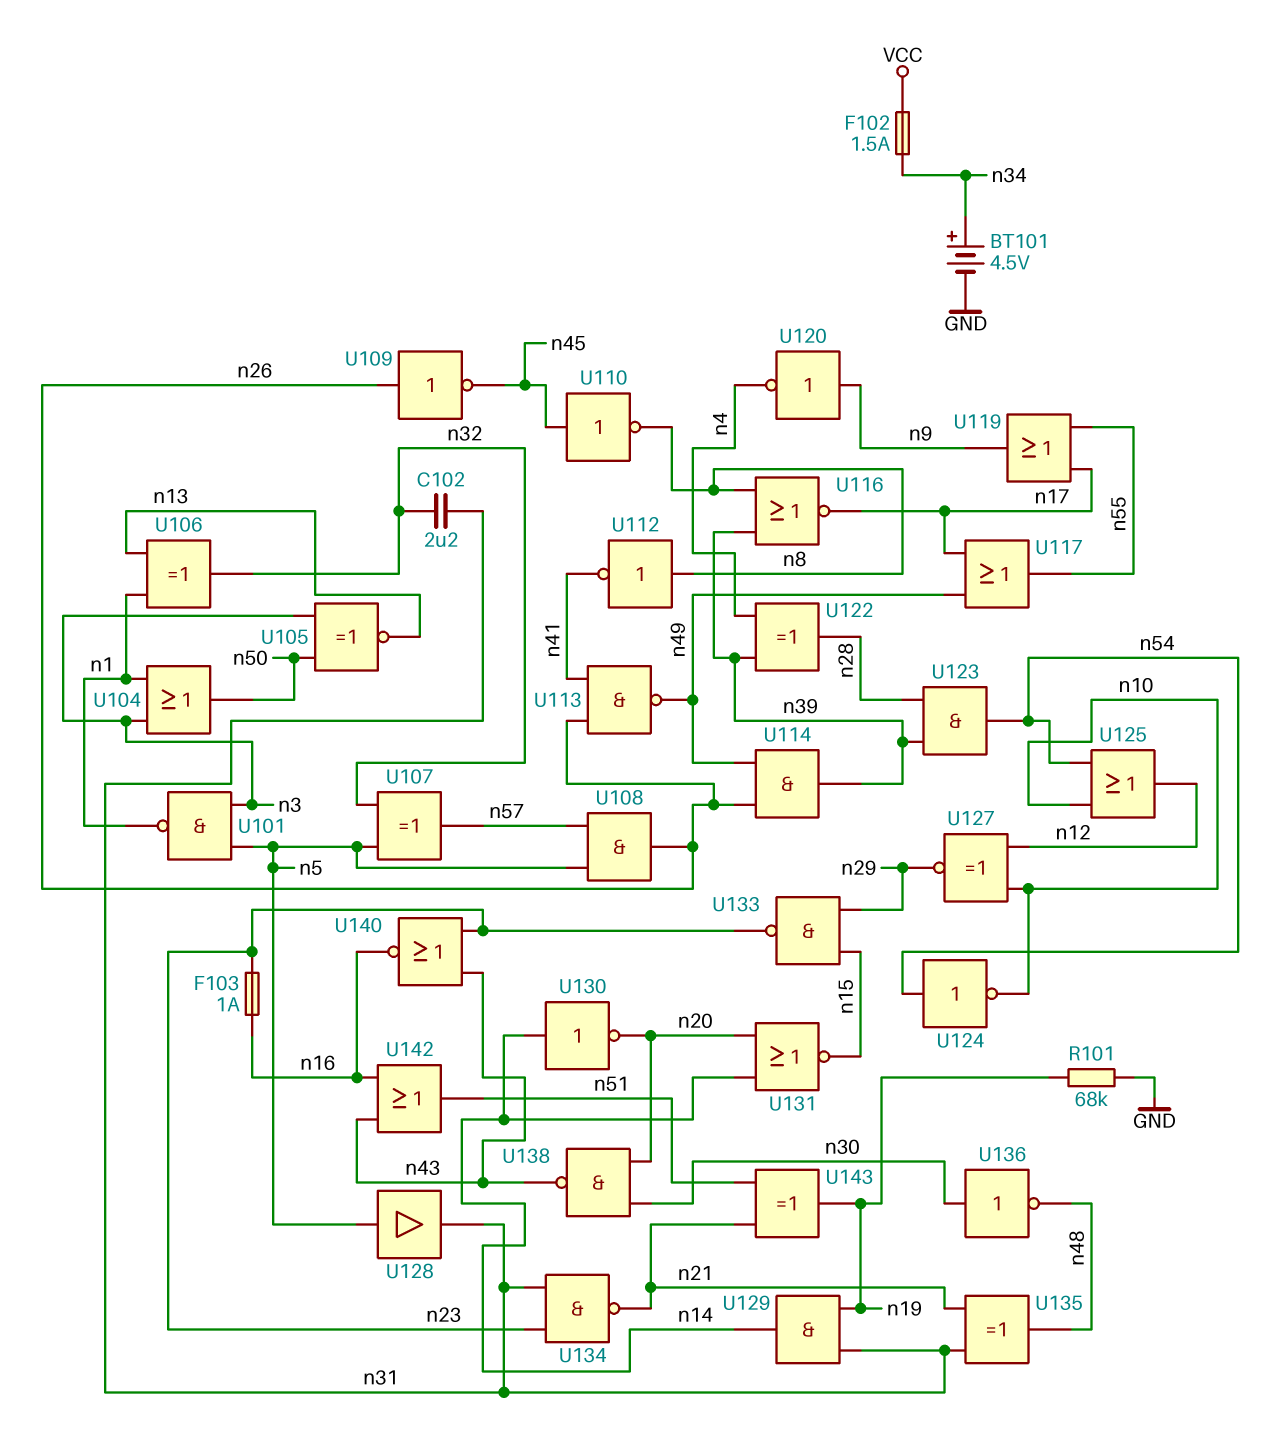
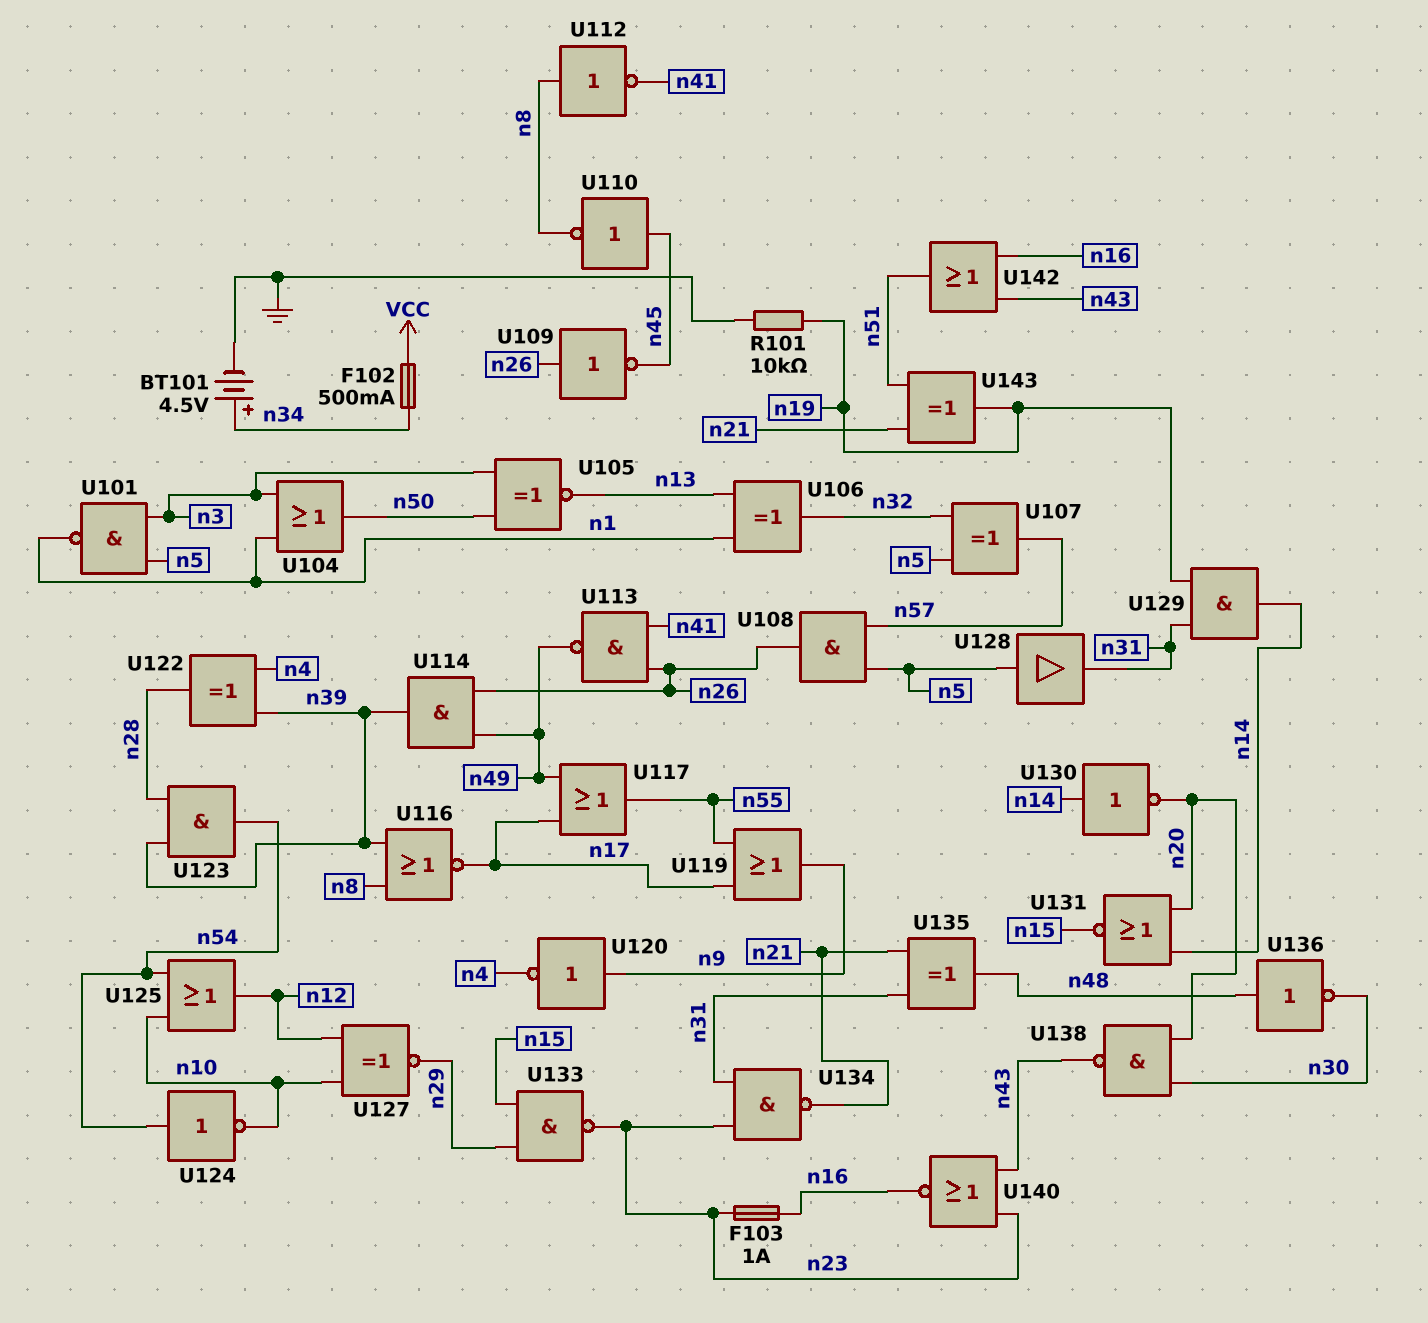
C102: 2.2uF (n31, n32) -> none
F102: 1.5A (VCC, n34) -> 500mA (VCC, n34)
R101: 68k (GND, n19) -> 10k (GND, n19)
U136: NOT (in n30, out n48) -> NOT (in n48, out n30)

